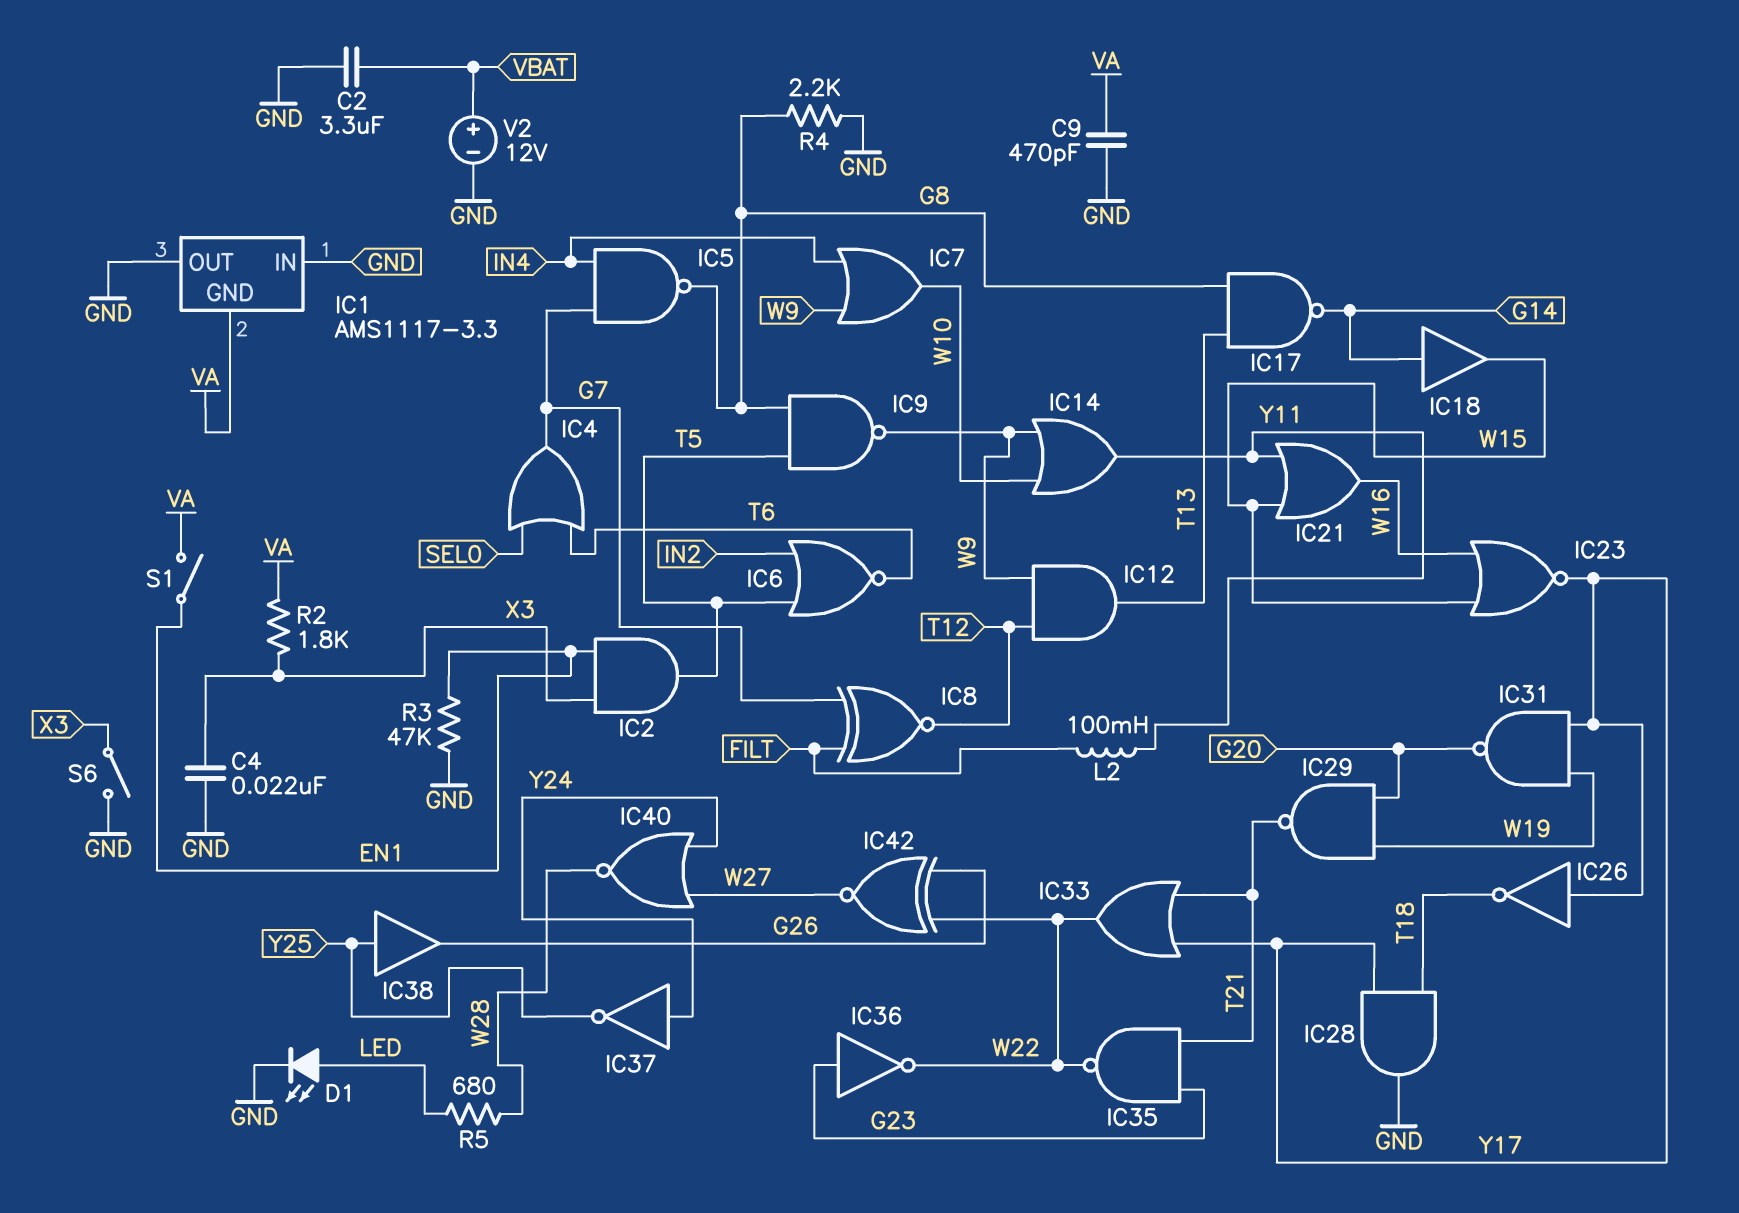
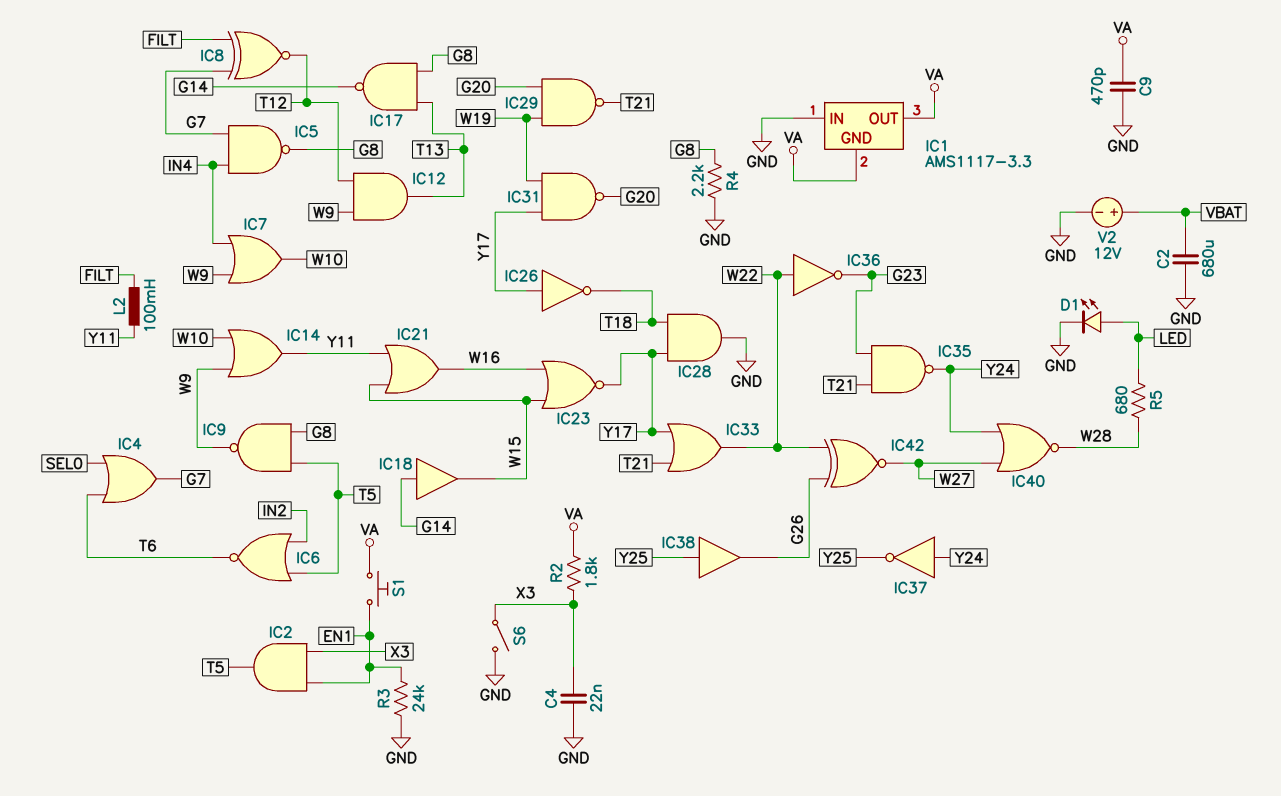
C2: 3.3uF (GND, VBAT) -> 680uF (GND, VBAT)
IC1 pin OUT: GND -> VA
IC35: NAND (in G23, in T21, out W22) -> NAND (in G23, in T21, out Y24)
IC36: NOT (in G23, out W22) -> NOT (in W22, out G23)
R3: 47k (EN1, GND) -> 24k (EN1, GND)
S1: switch (EN1, VA) -> button (EN1, VA)

